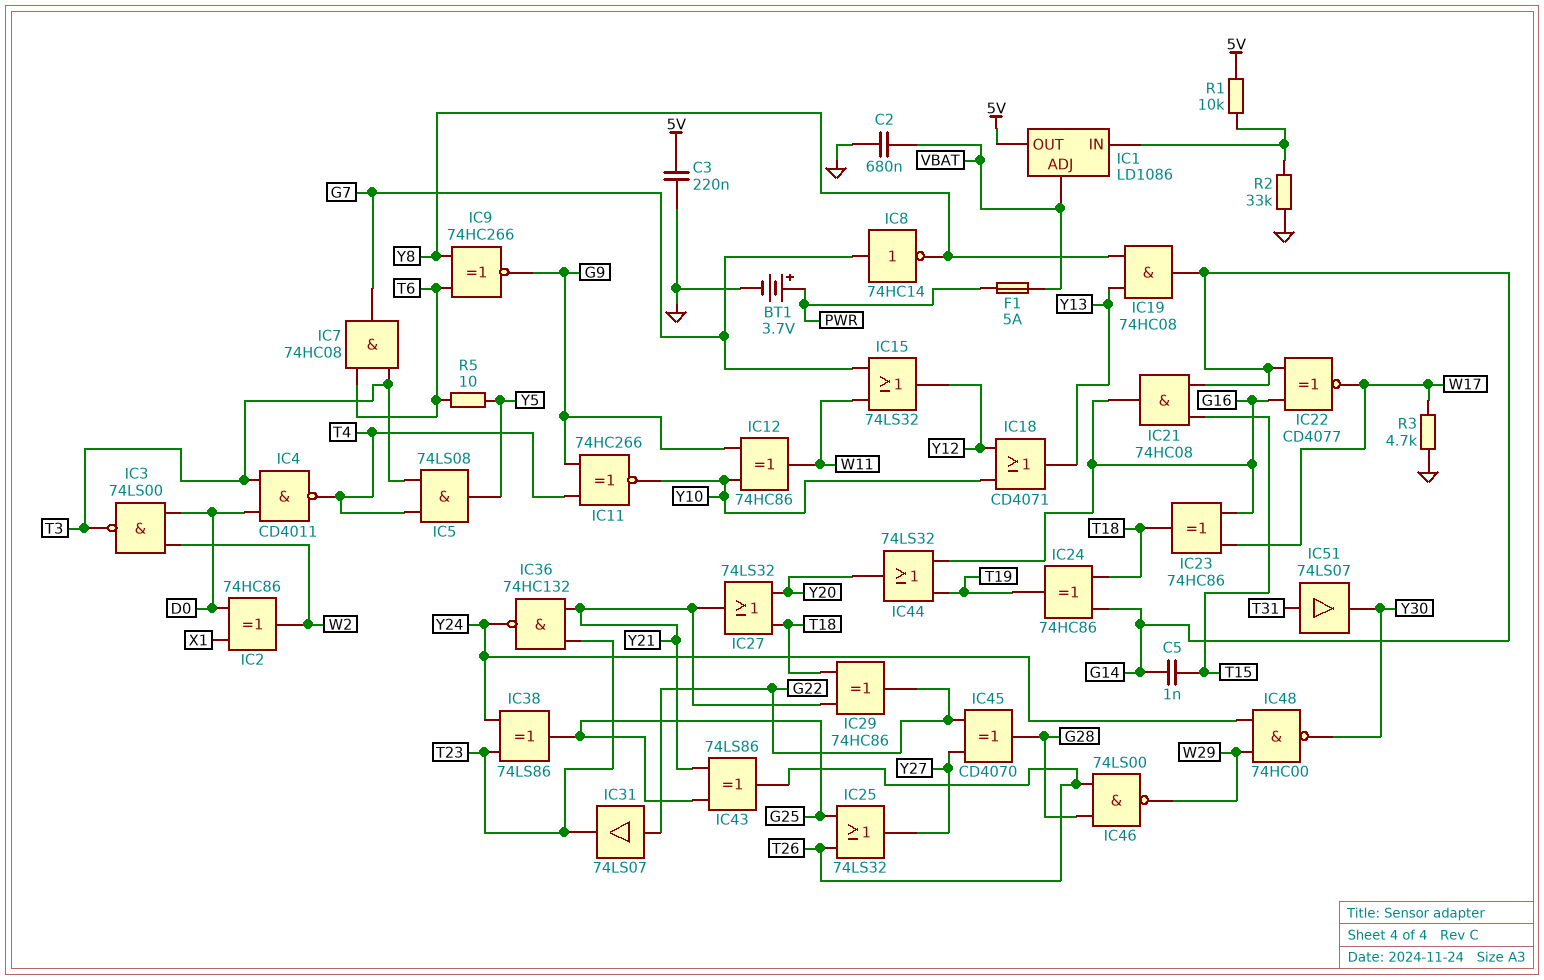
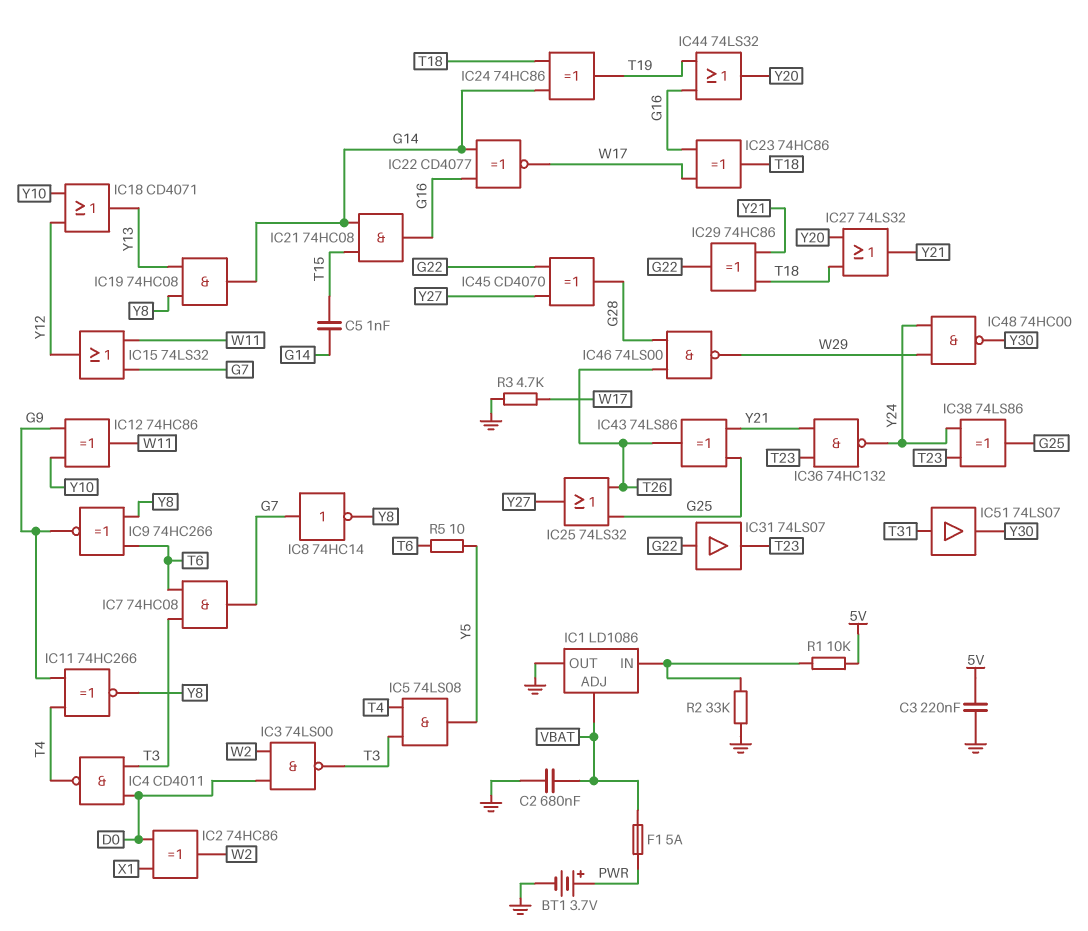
IC1 pin OUT: 5V -> GND
IC11: XNOR 74HC266 (in G9, in T4, out Y10) -> XNOR 74HC266 (in G9, in T4, out Y8)

